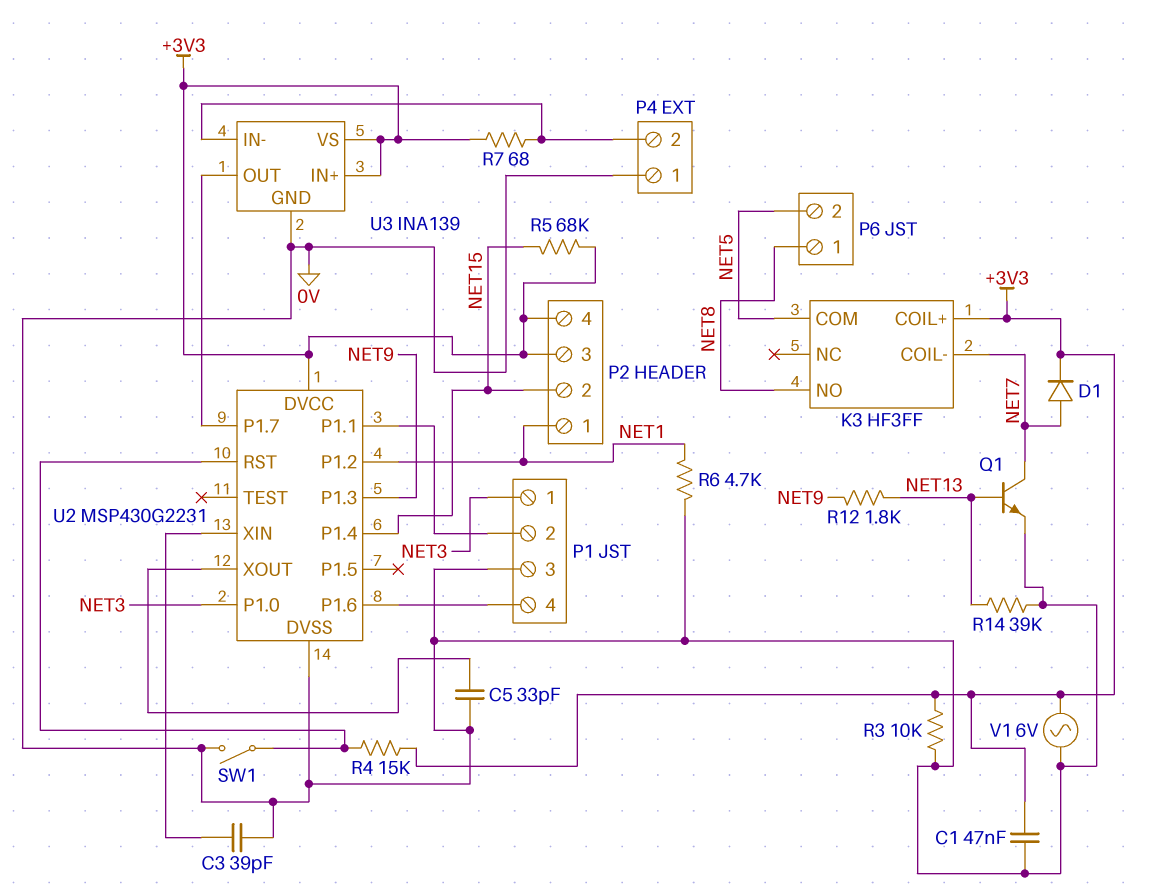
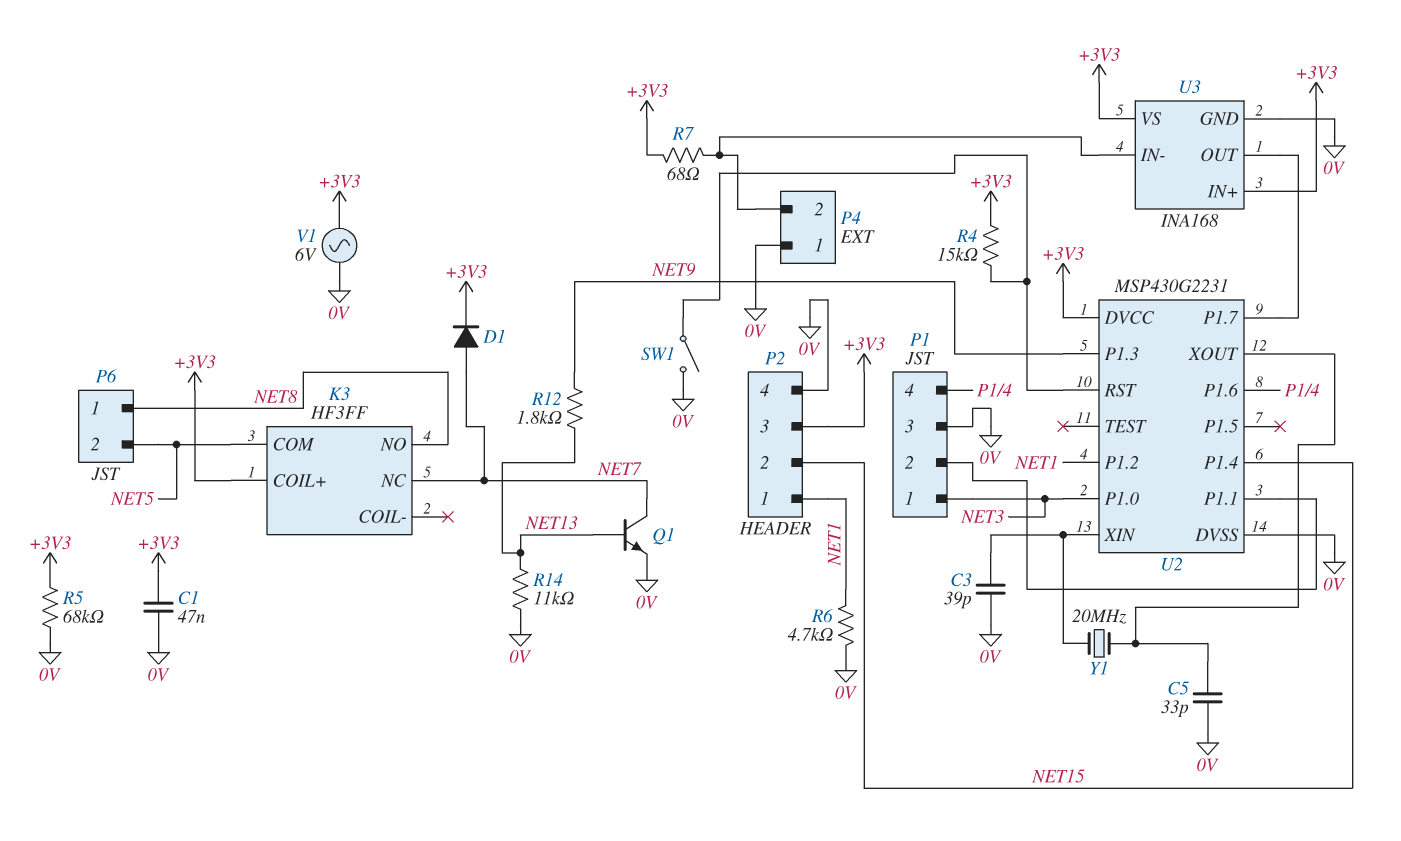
K3 pin COIL-: NET7 -> none
K3 pin NC: none -> NET7
P2 pin 4: +3V3 -> 0V
R3: 10k (+3V3, 0V) -> none
R5: 68k (+3V3, NET15) -> 68k (+3V3, 0V)
R14: 39k (0V, NET13) -> 11k (0V, NET13)
U3: INA139 -> INA168
Y1: none -> 20MHz (U2/XIN, U2/XOUT)

